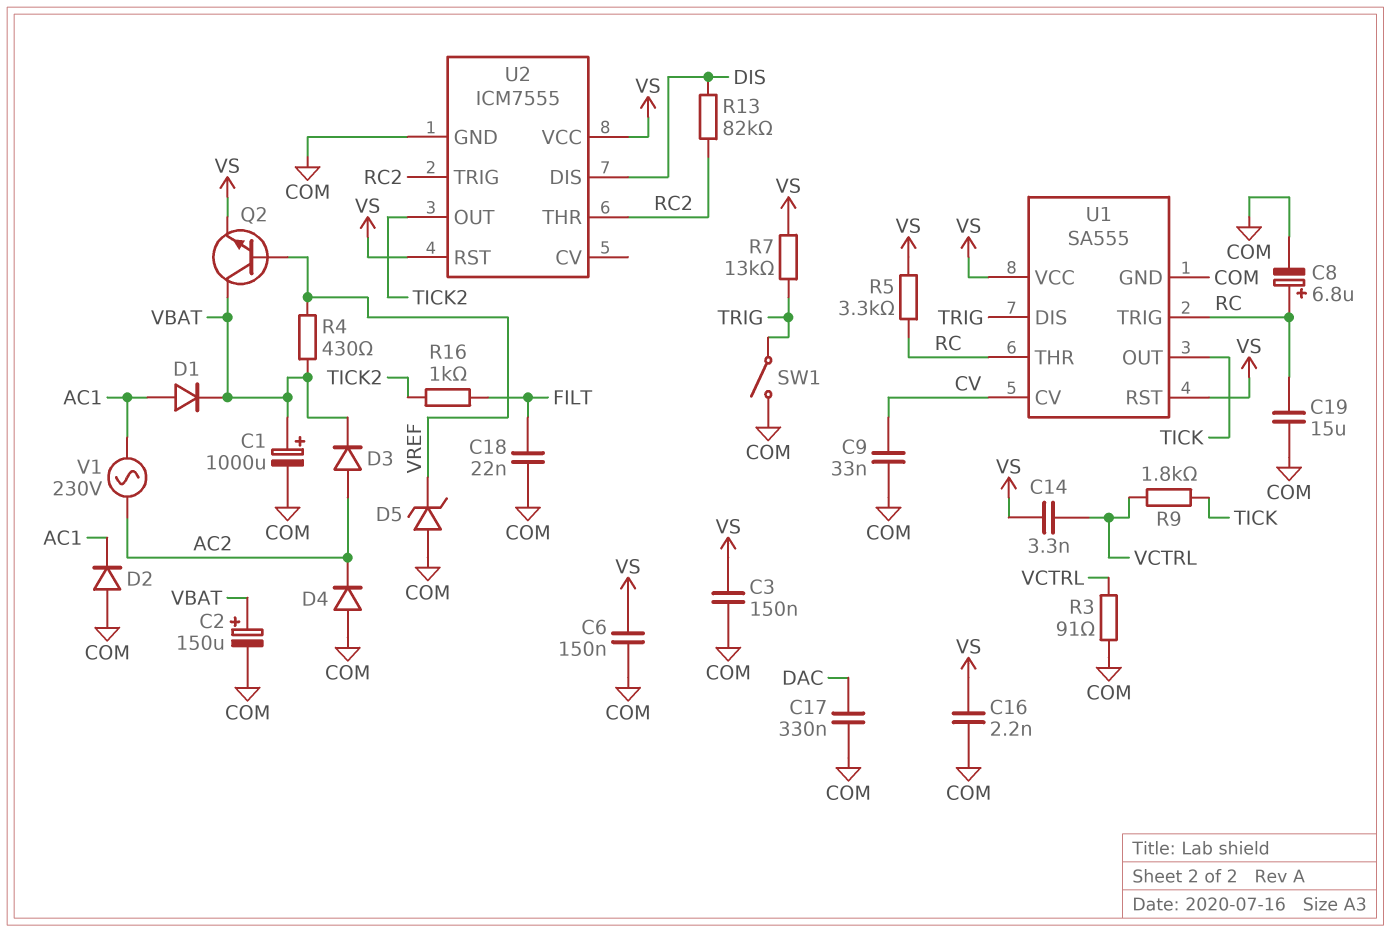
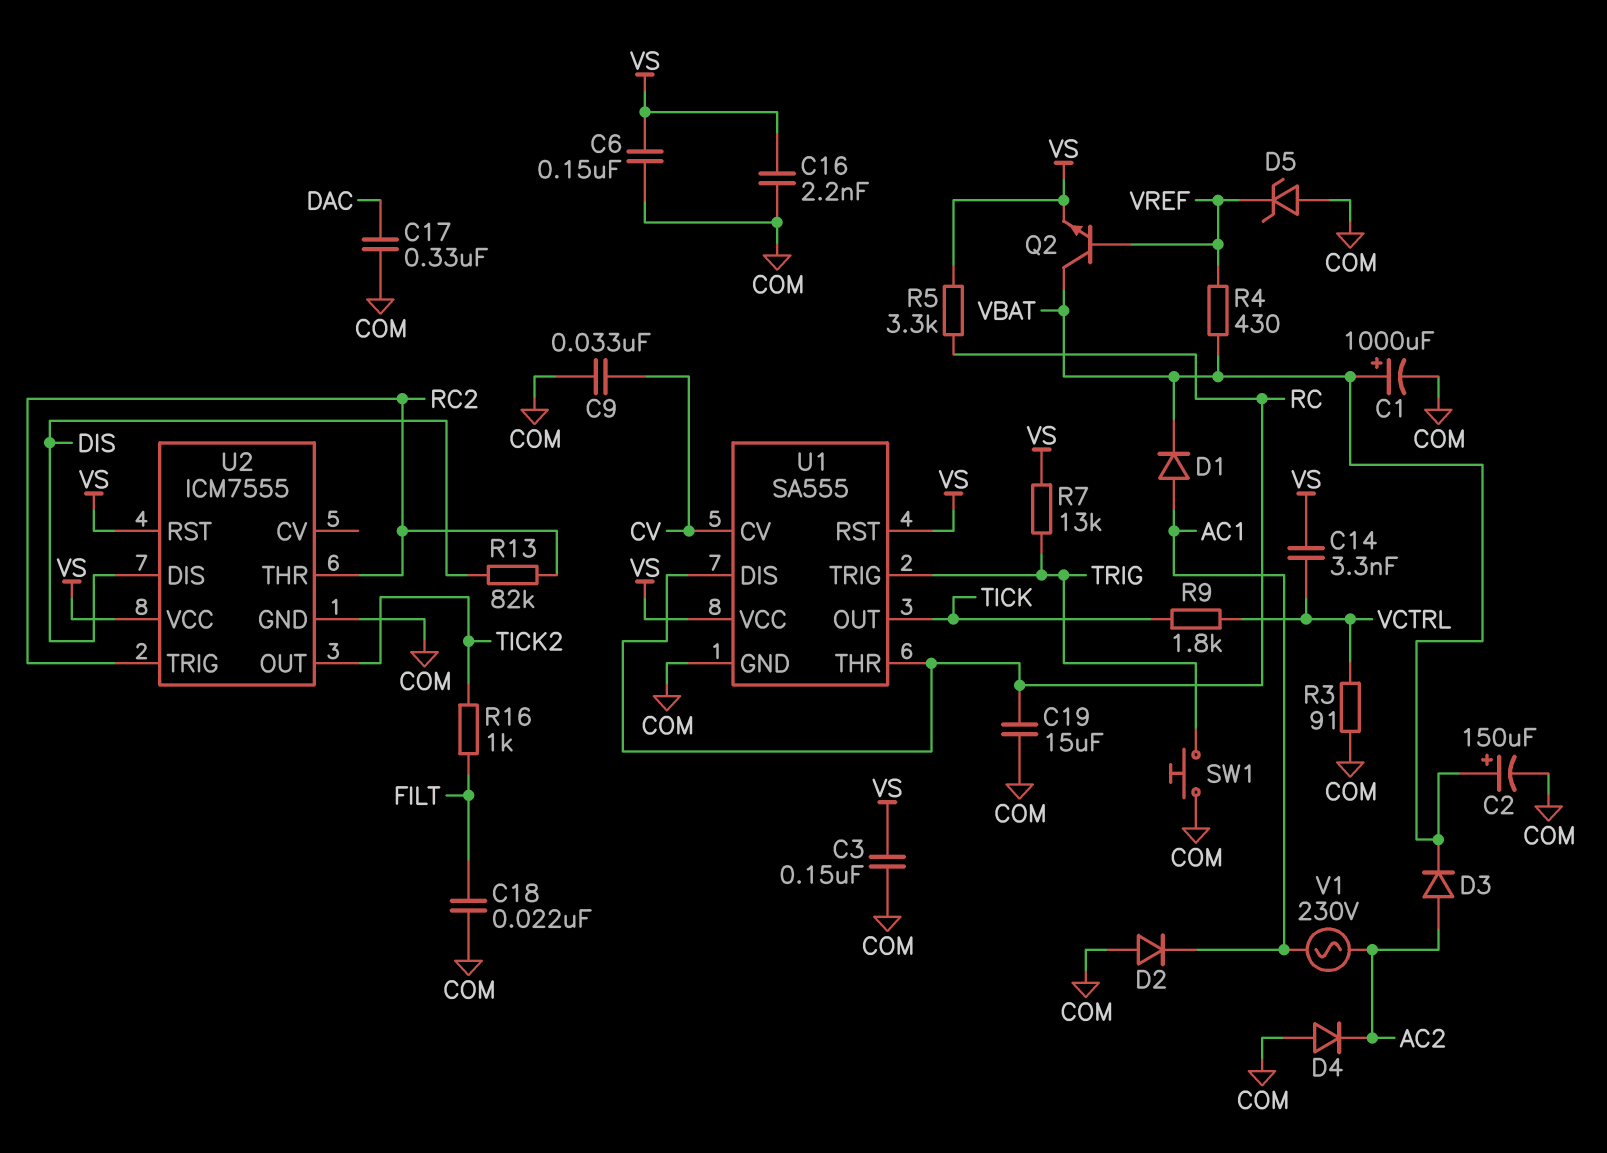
C8: 6.8uF (plus RC, minus COM) -> none
SW1: switch (COM, TRIG) -> button (COM, TRIG)
U1 pin DIS: TRIG -> RC
U1 pin TRIG: RC -> TRIG

